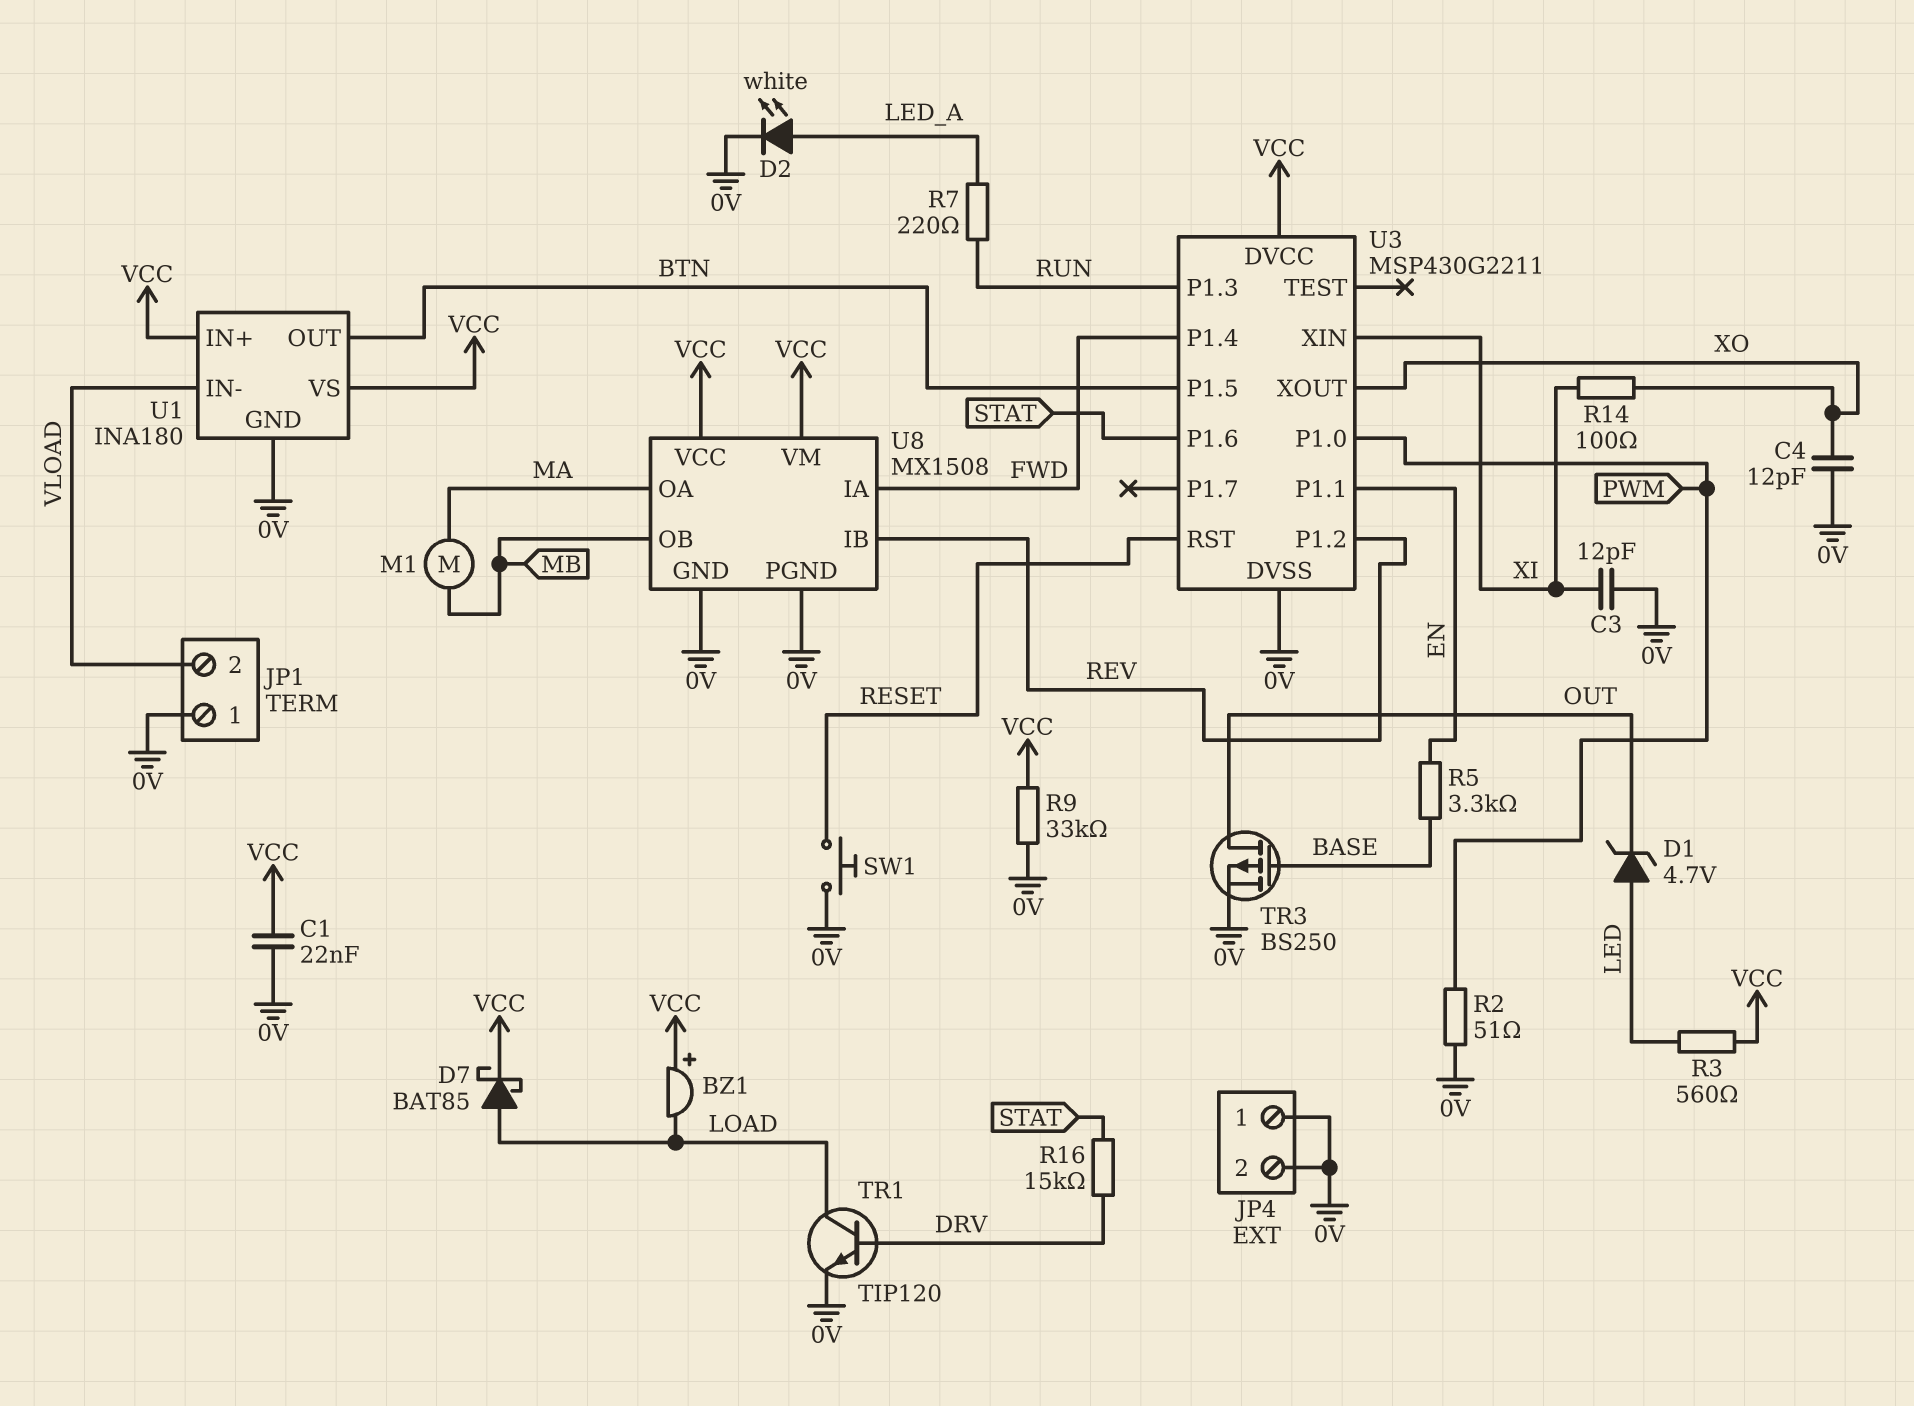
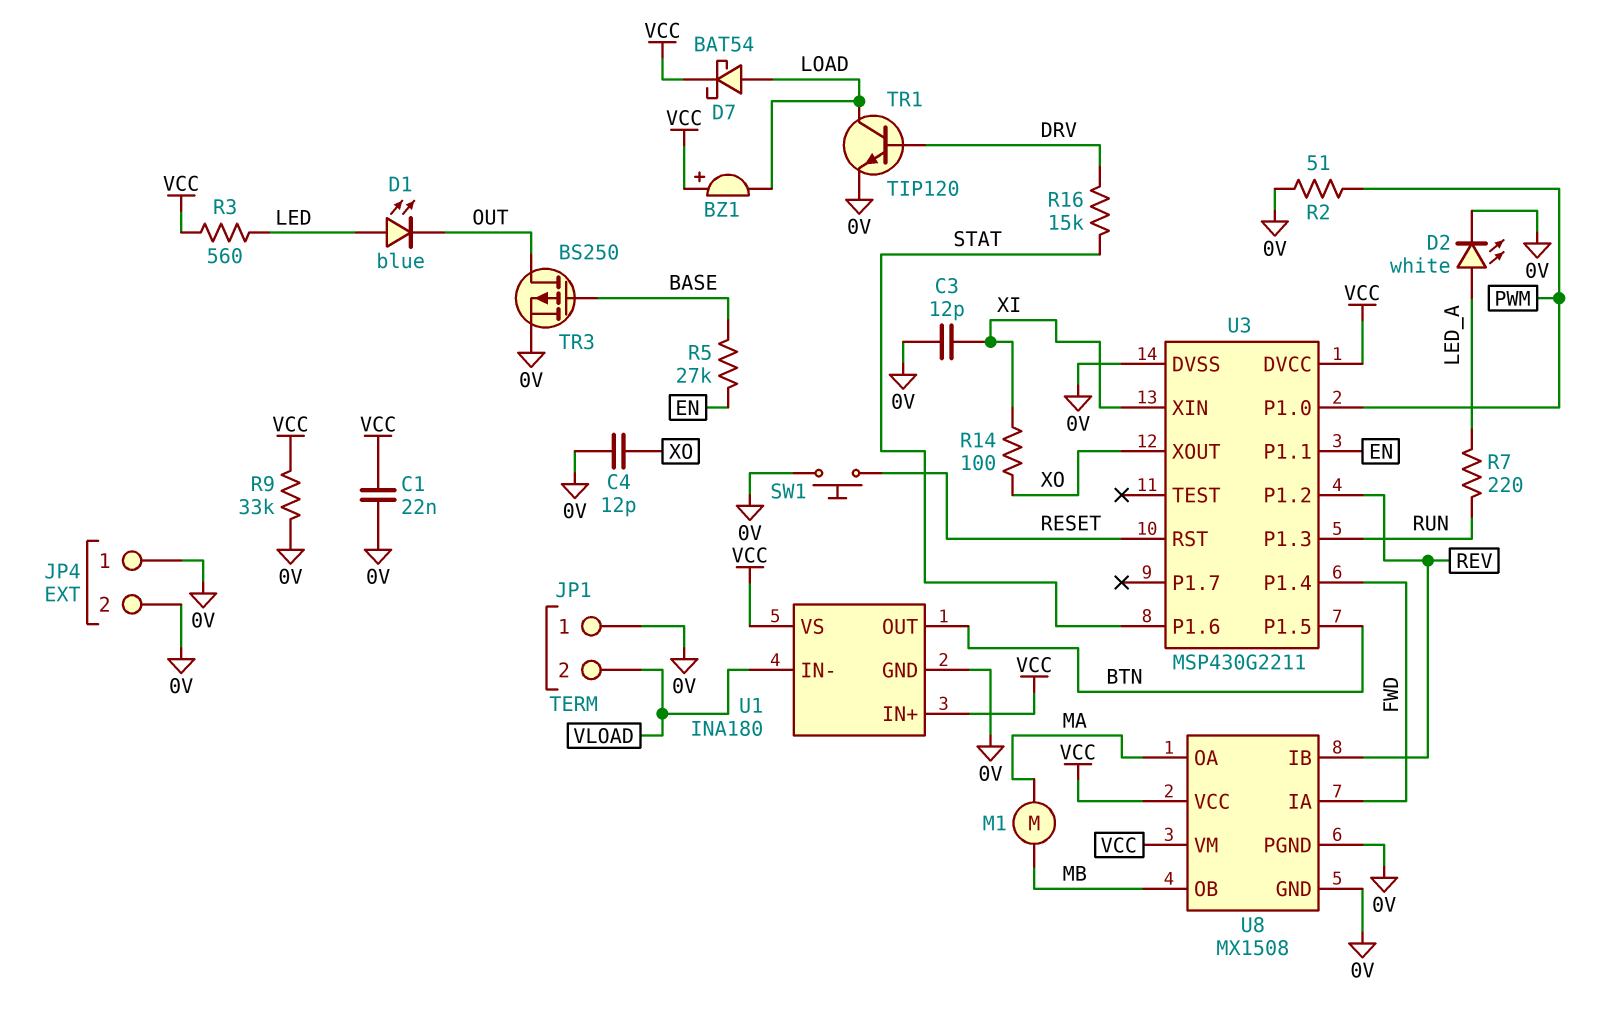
D1: zener 4.7V (A LED, K OUT) -> LED blue (A LED, K OUT)
D7: schottky BAT85 (A LOAD, K VCC) -> schottky BAT54 (A LOAD, K VCC)
R5: 3.3k (BASE, EN) -> 27k (BASE, EN)

